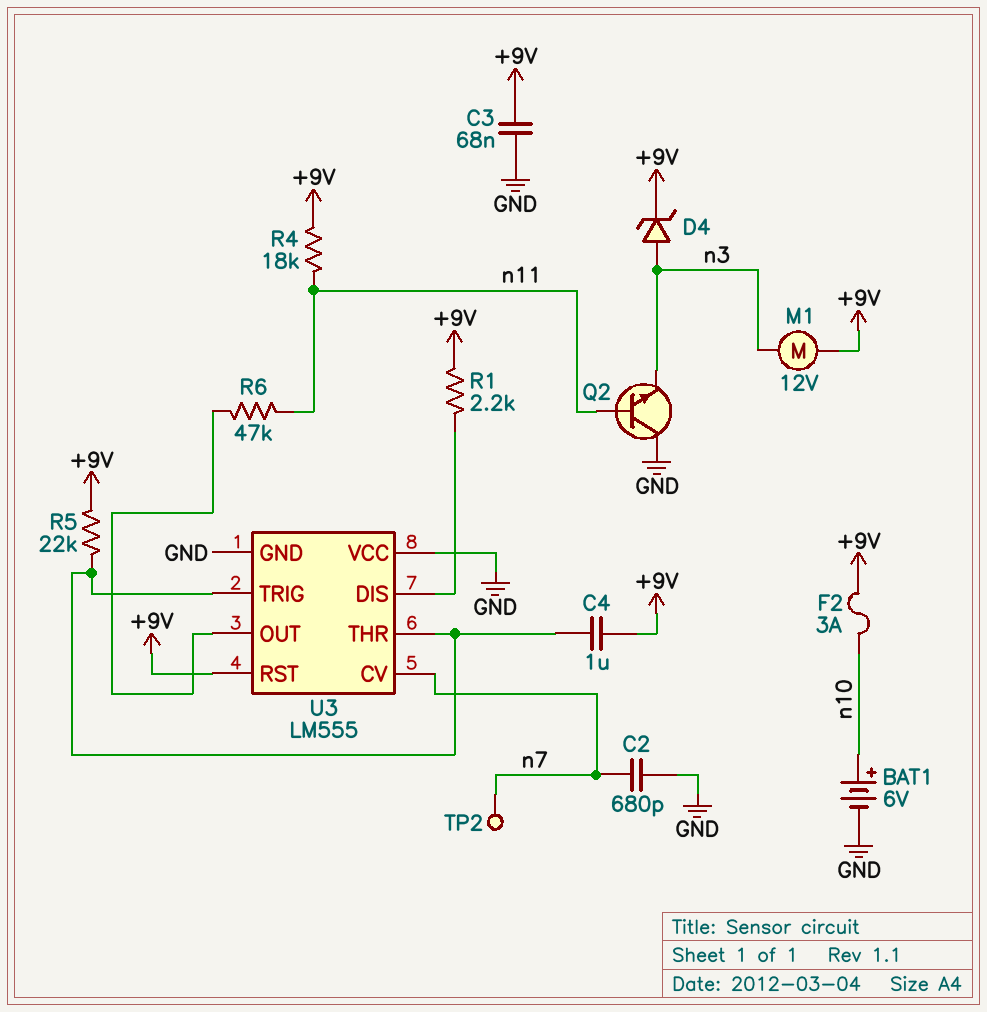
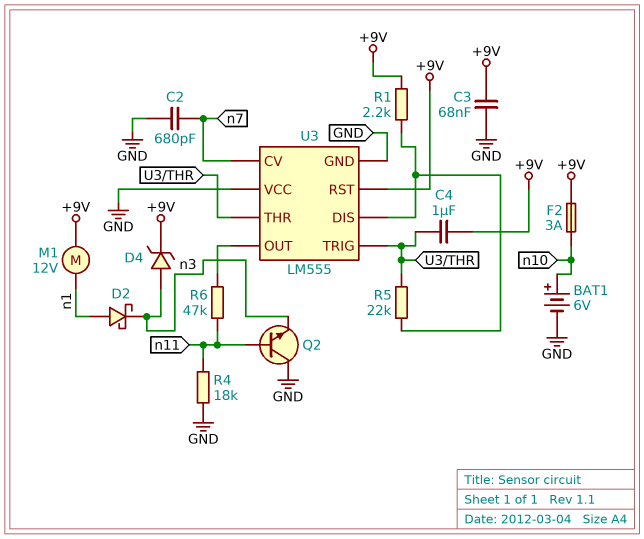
D2: none -> schottky (A n1, K n3)
M1: motor 12V (+9V, n3) -> motor 12V (+9V, n1)
R4: 18k (+9V, n11) -> 18k (GND, n11)
R5: 22k (+9V, U3/THR) -> 22k (U3/DIS, U3/THR)
TP2: test point (n7) -> none

